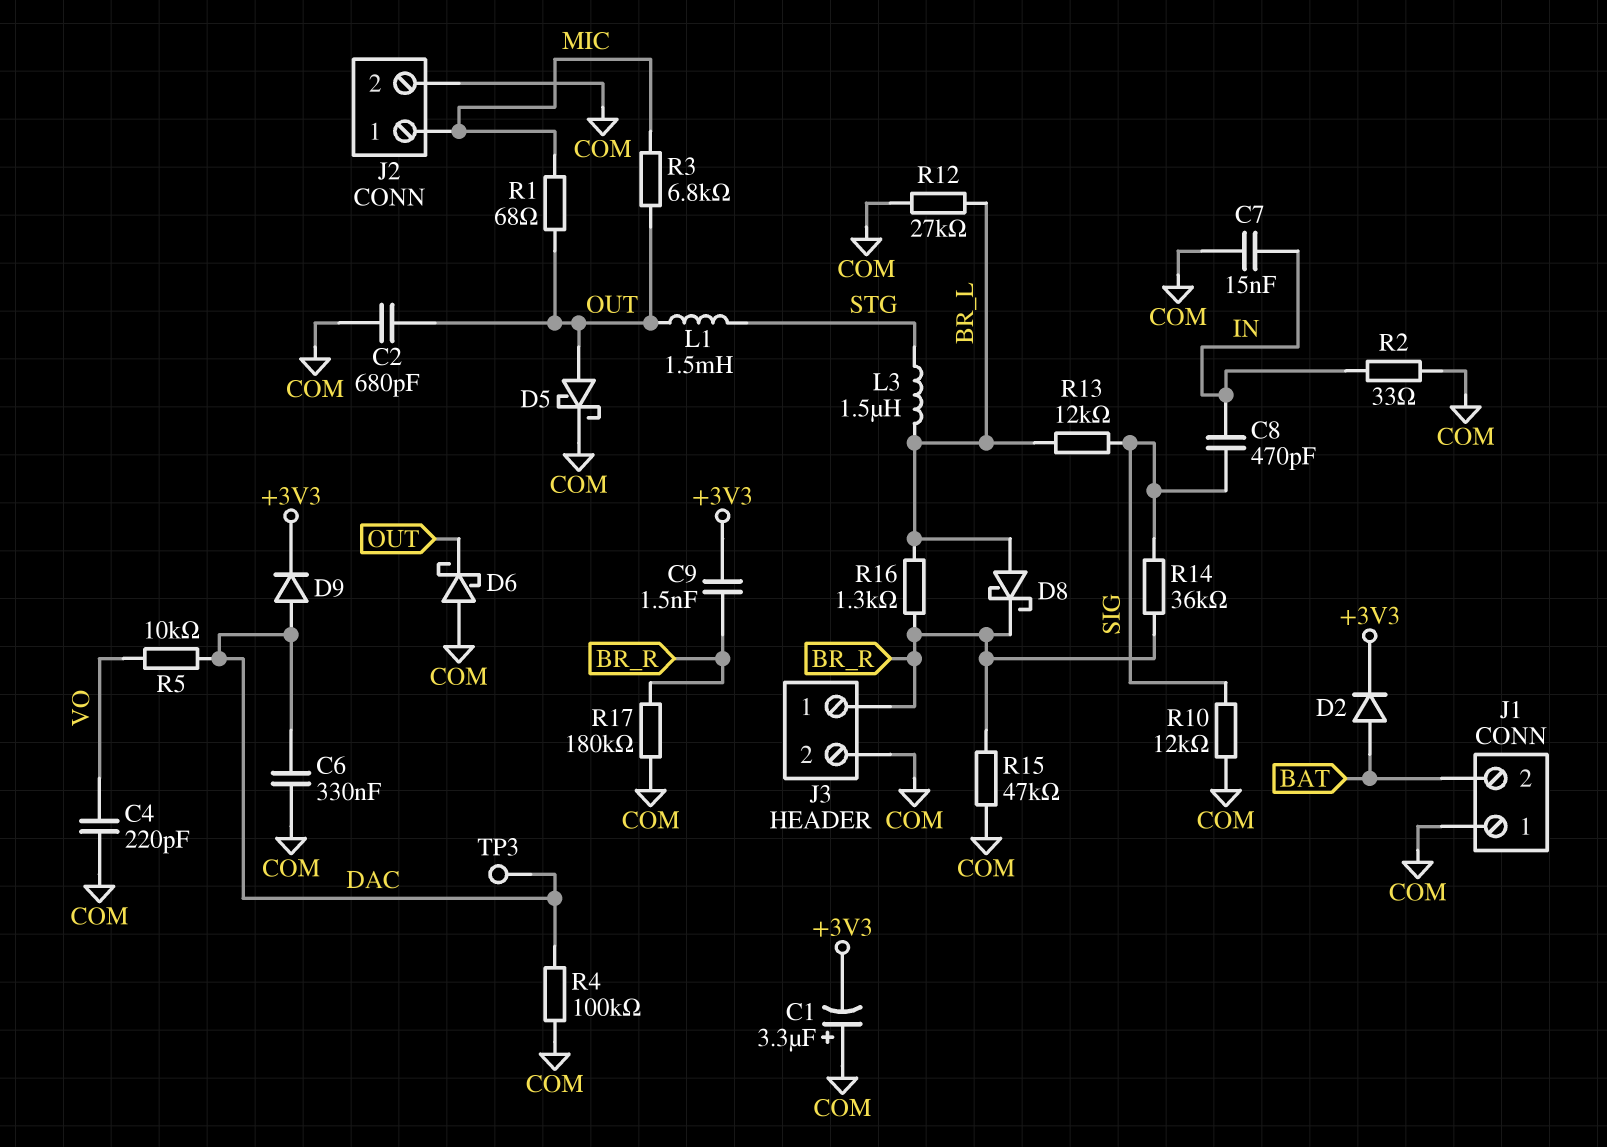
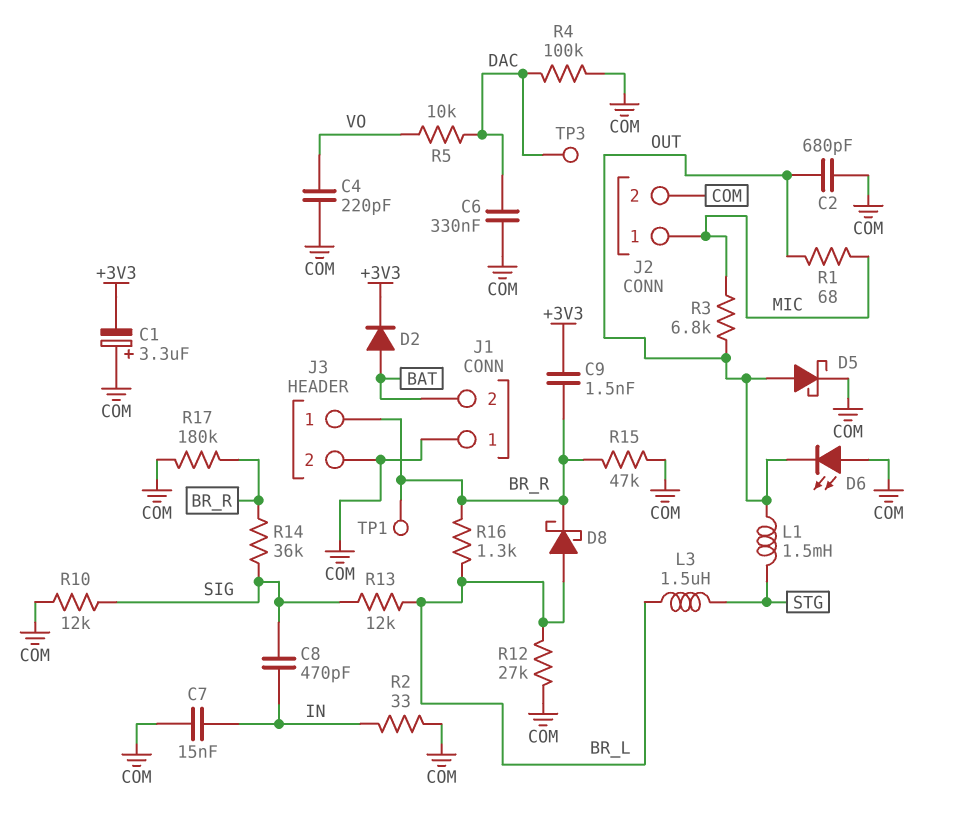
D6: schottky (A COM, K OUT) -> LED (A COM, K OUT)
D9: diode (A DAC, K +3V3) -> none
TP1: none -> test point (BR_R)

